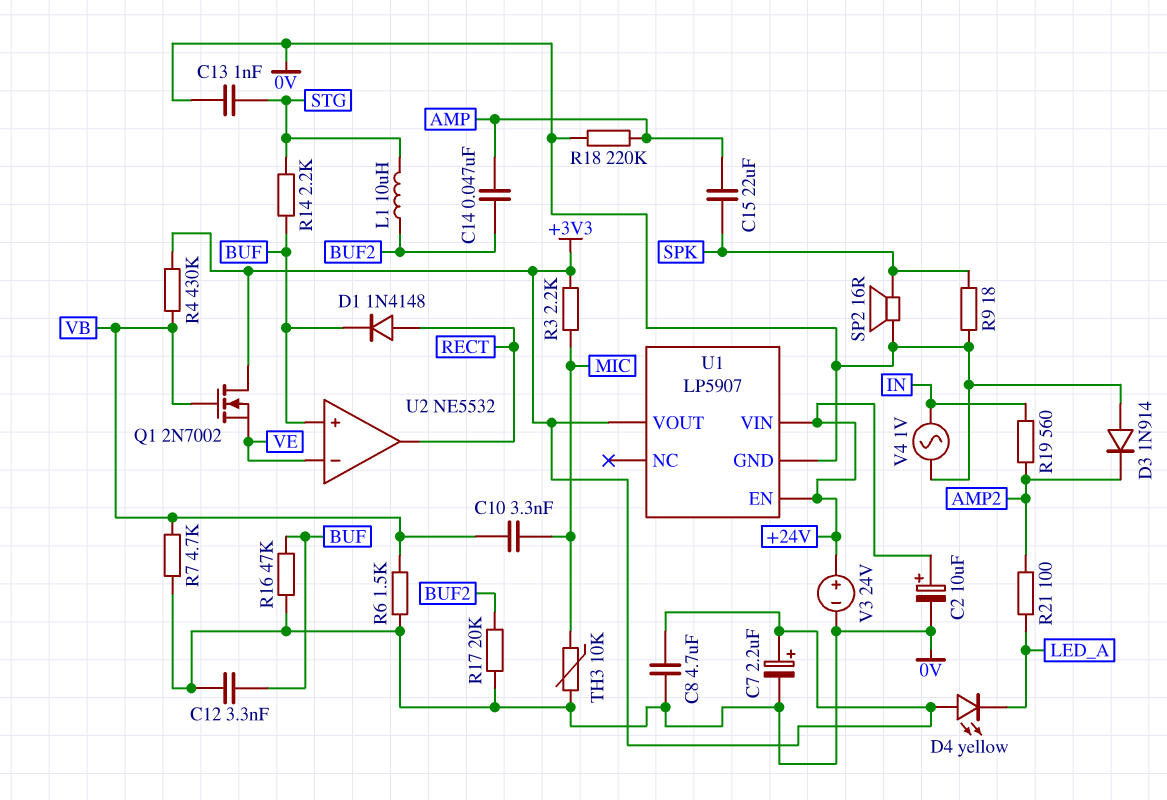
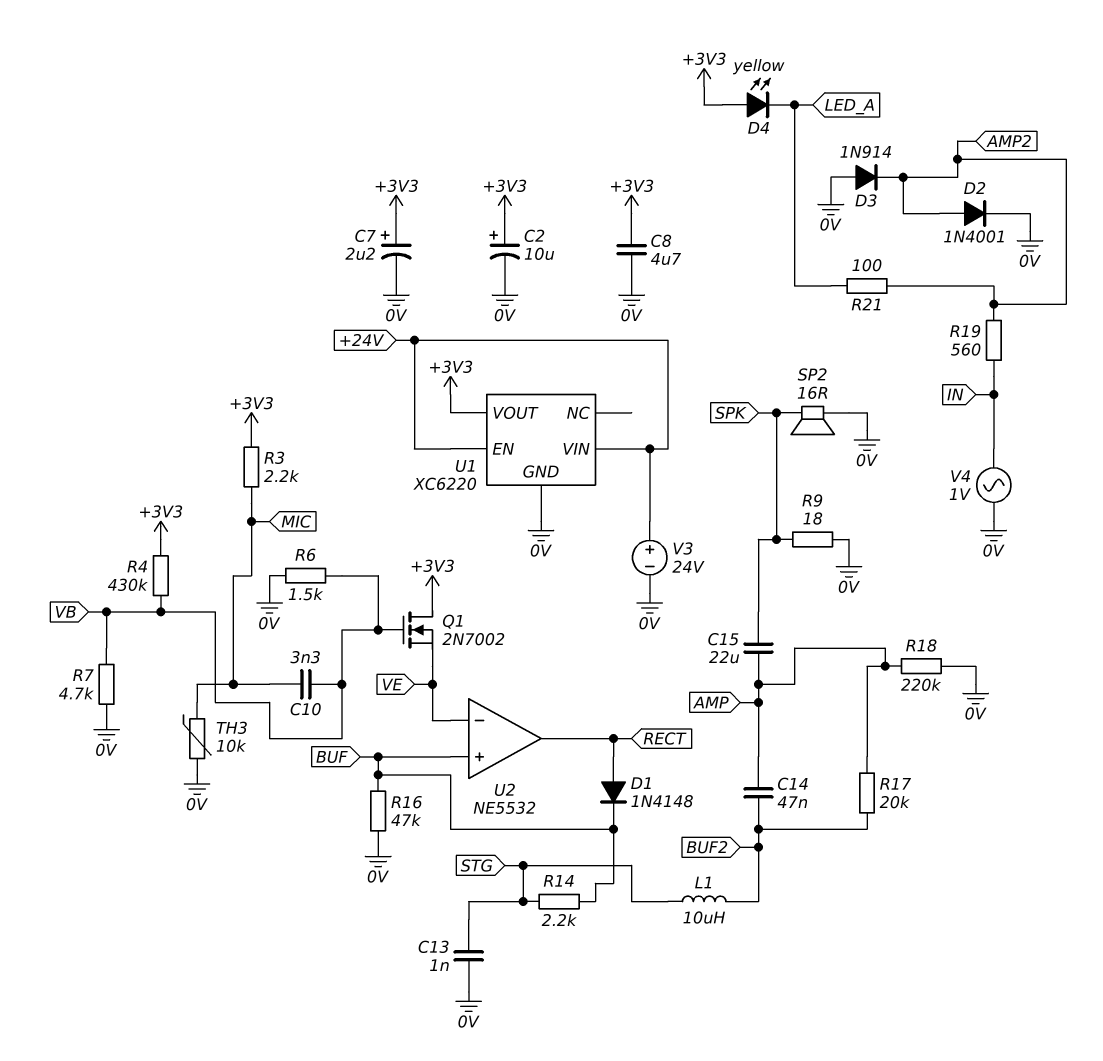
C2: 10uF (plus +24V, minus 0V) -> 10uF (plus +3V3, minus 0V)
C12: 3.3nF (0V, BUF) -> none
D2: none -> diode 1N4001 (A AMP2, K 0V)
R17: 20k (0V, BUF2) -> 20k (AMP, BUF2)
U1: LP5907 -> XC6220

